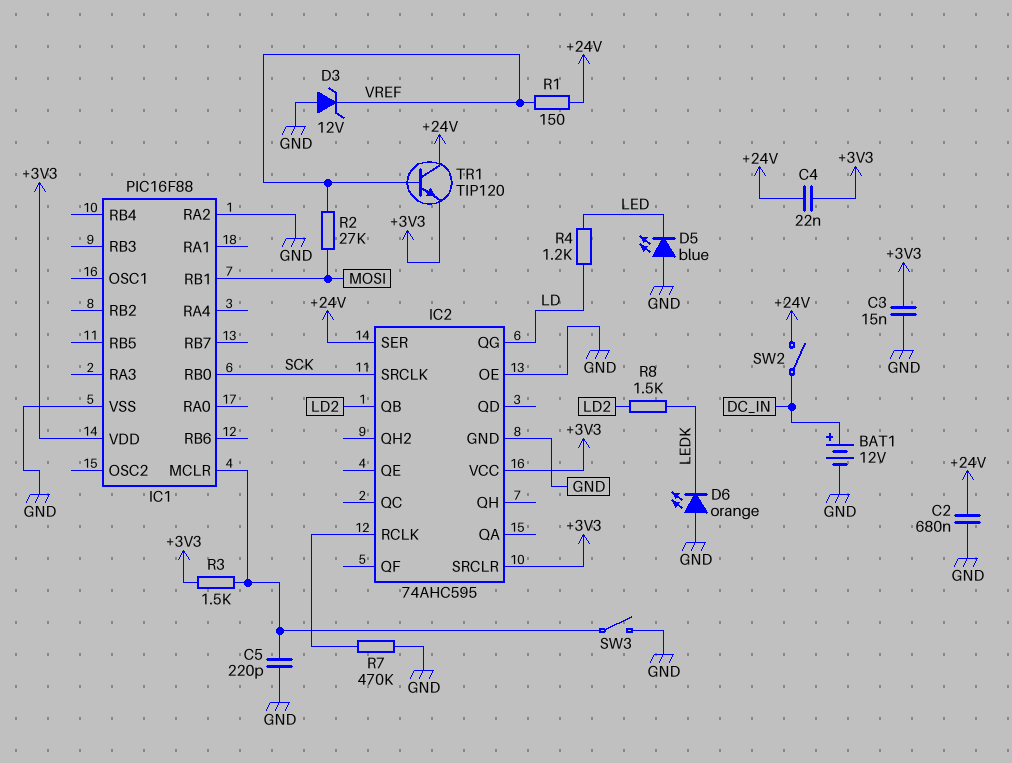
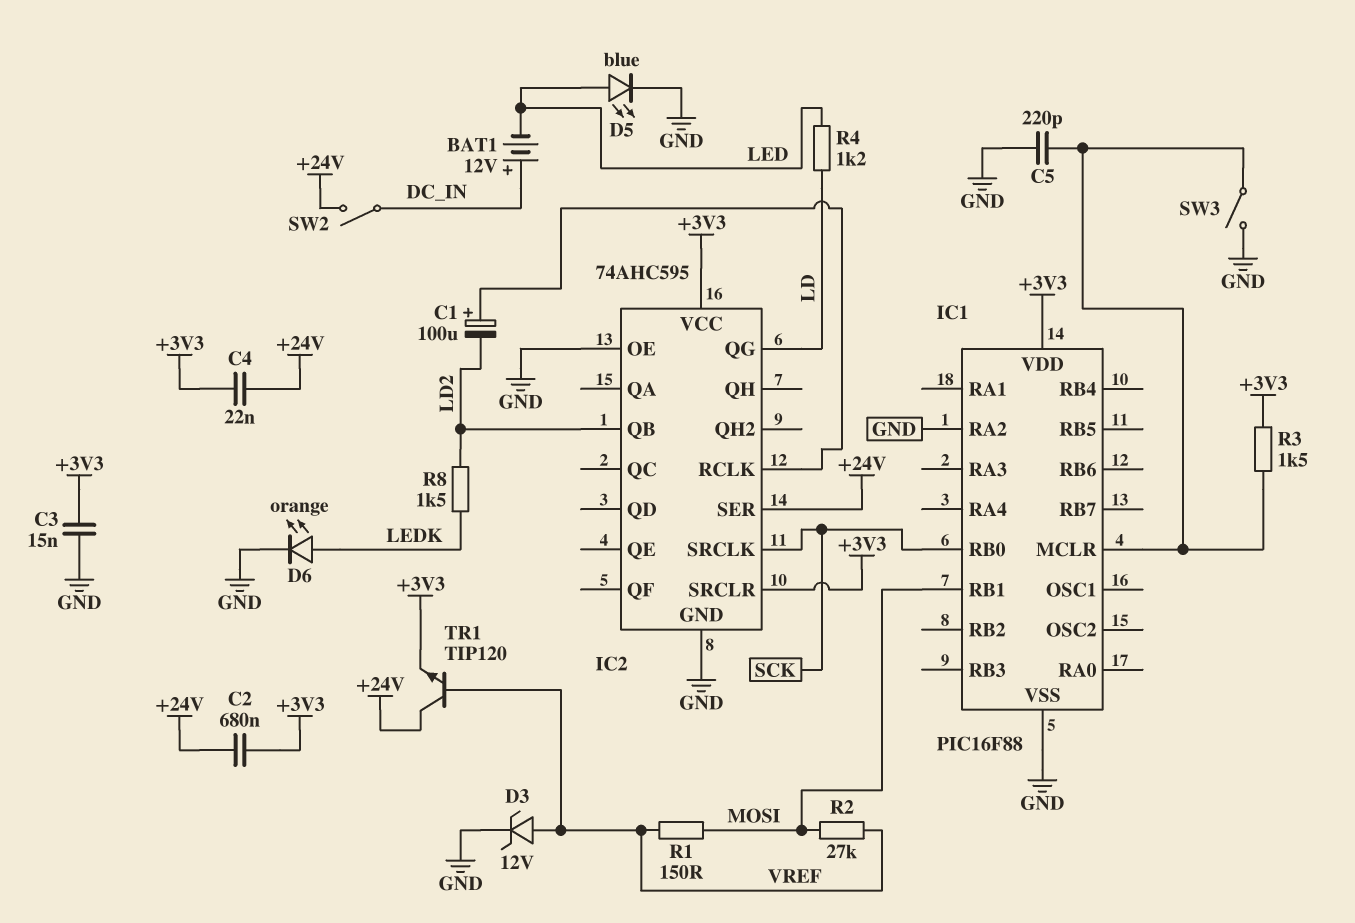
BAT1: 12V (plus DC_IN, minus GND) -> 12V (plus DC_IN, minus LED)
C1: none -> 100uF (plus IC2/RCLK, minus LD2)
C2: 680nF (+24V, GND) -> 680nF (+3V3, +24V)
D3: zener 12V (A GND, K VREF) -> zener 12V (A VREF, K GND)
D5: LED blue (A GND, K LED) -> LED blue (A LED, K GND)
D6: LED orange (A GND, K LEDK) -> LED orange (A LEDK, K GND)
R1: 150 (+24V, VREF) -> 150 (MOSI, VREF)
R7: 470k (GND, IC2/RCLK) -> none

